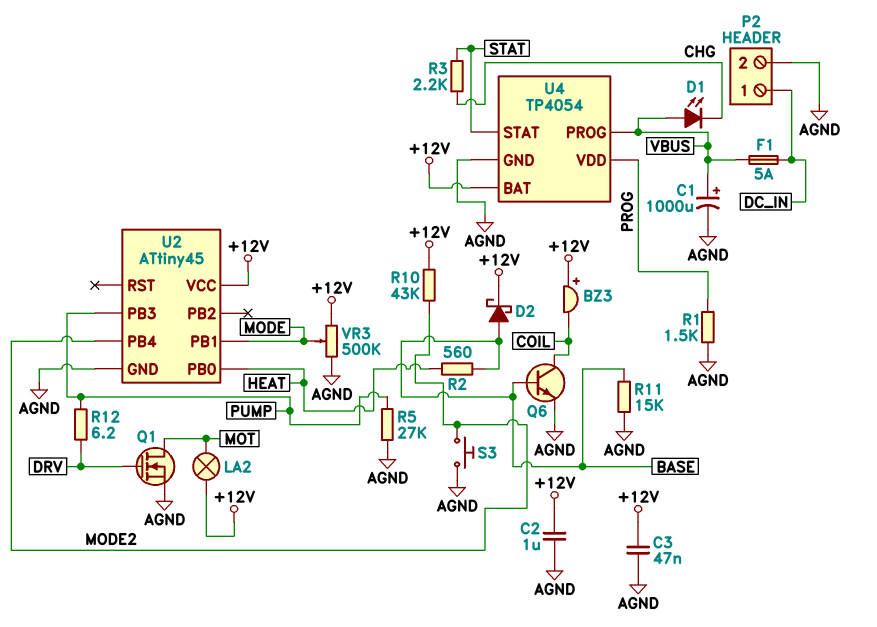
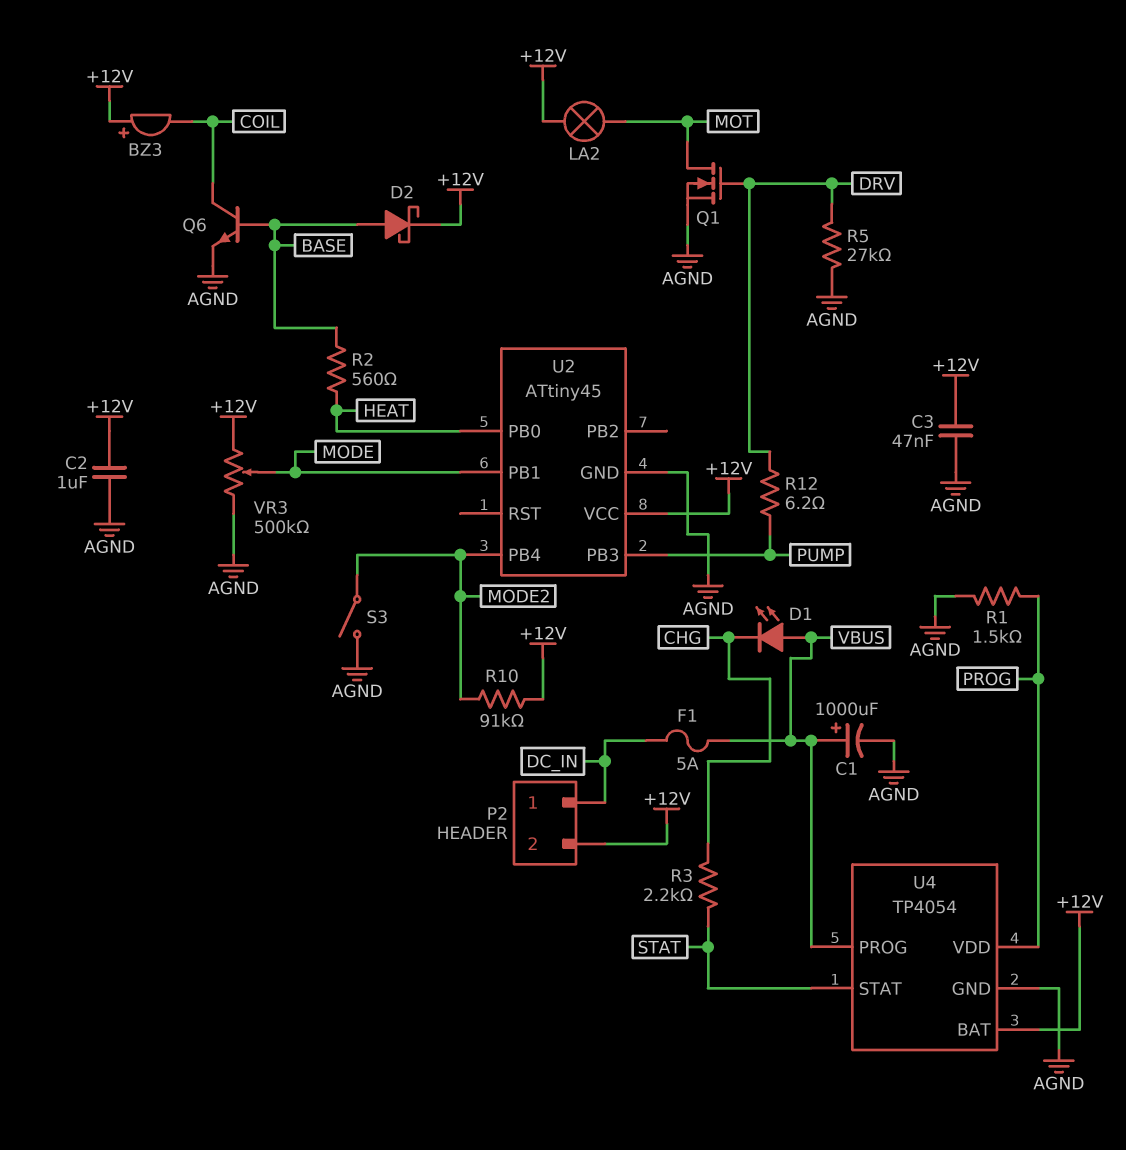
P2 pin 2: AGND -> +12V
R5: 27k (AGND, PUMP) -> 27k (AGND, DRV)
R10: 43k (+12V, MODE2) -> 91k (+12V, MODE2)
R11: 15k (AGND, BASE) -> none
S3: button (AGND, MODE2) -> switch (AGND, MODE2)

